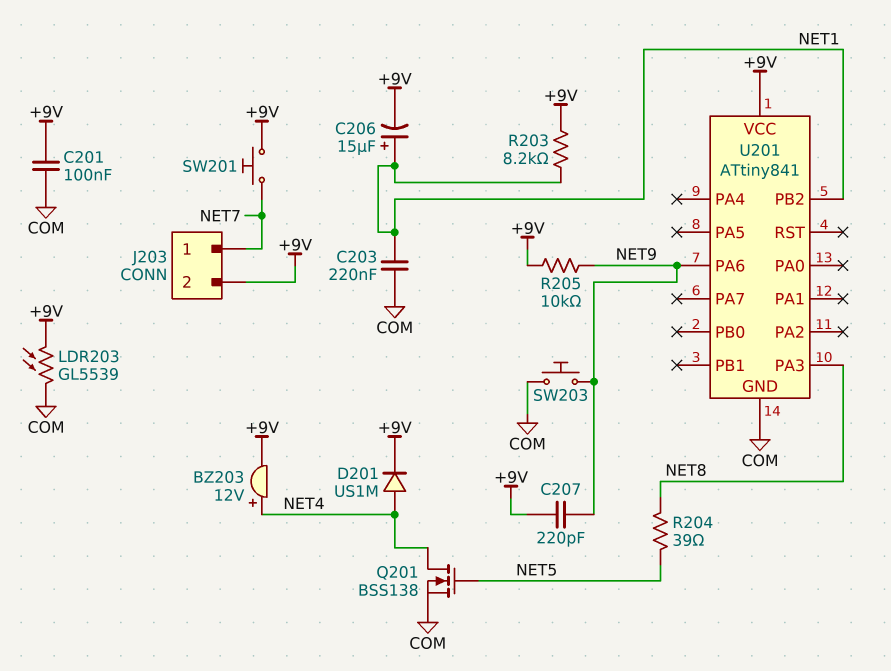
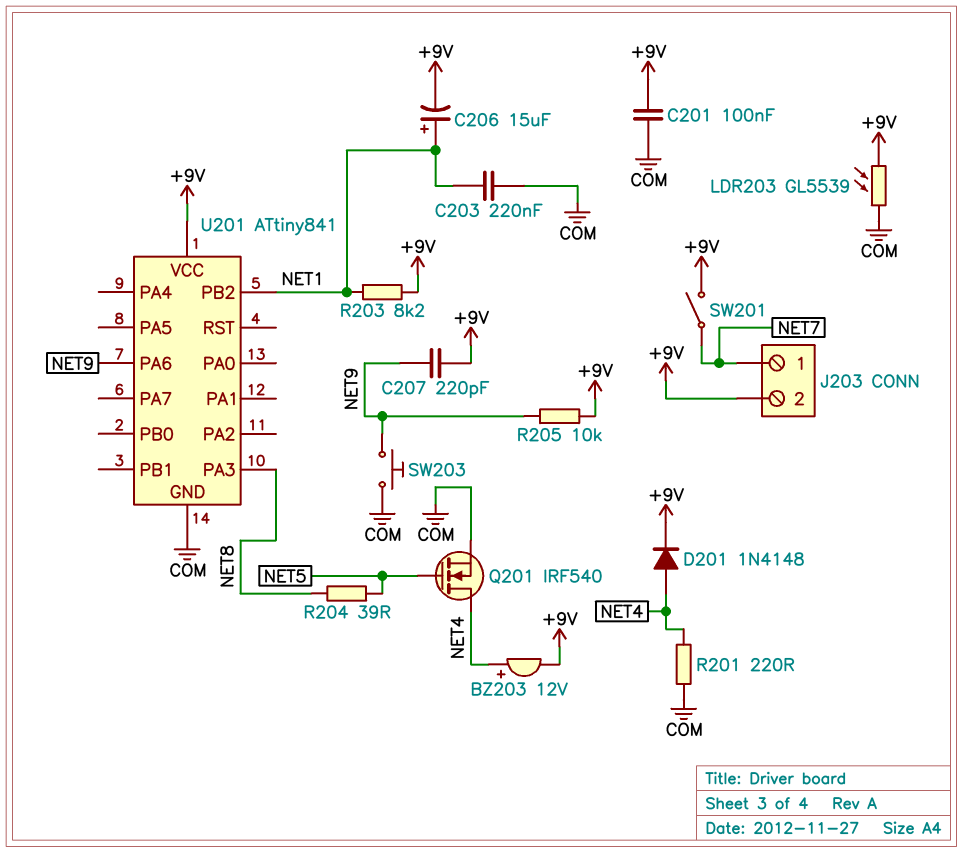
D201: diode US1M (A NET4, K +9V) -> diode 1N4148 (A NET4, K +9V)
Q201: NMOS BSS138 (G NET5, D NET4, S COM) -> NMOS IRF540 (G NET5, D NET4, S COM)
R201: none -> 220 (COM, NET4)
SW201: button (+9V, NET7) -> switch (+9V, NET7)

